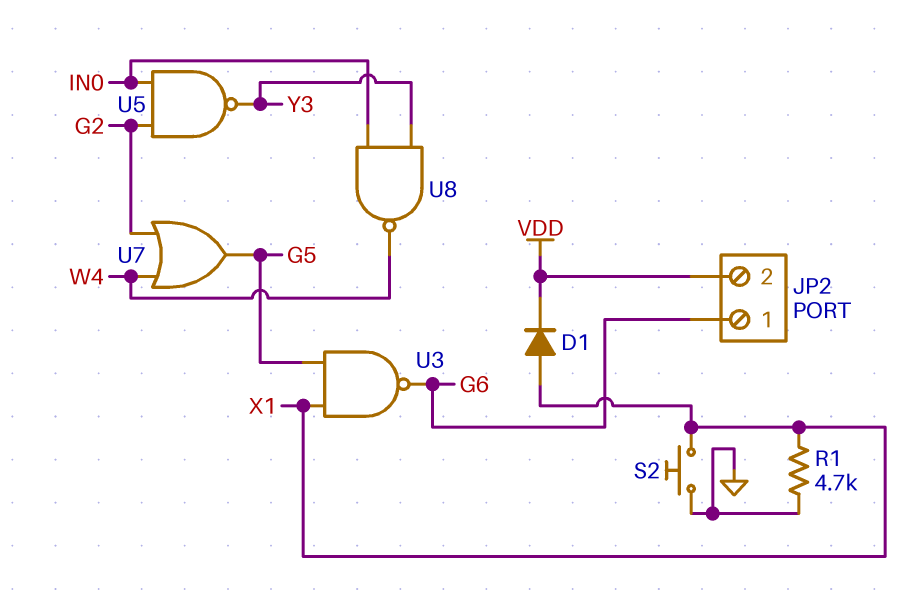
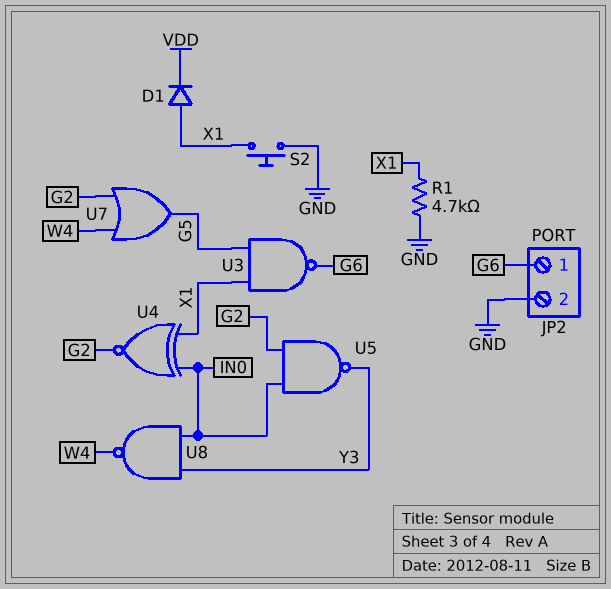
JP2 pin 2: VDD -> GND
U4: none -> XNOR (in IN0, in X1, out G2)

